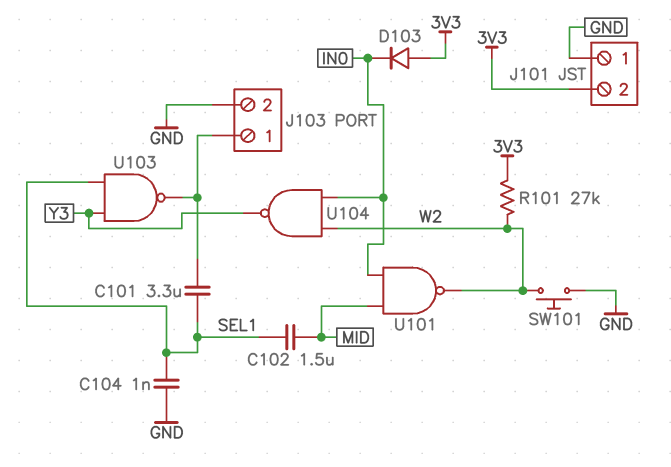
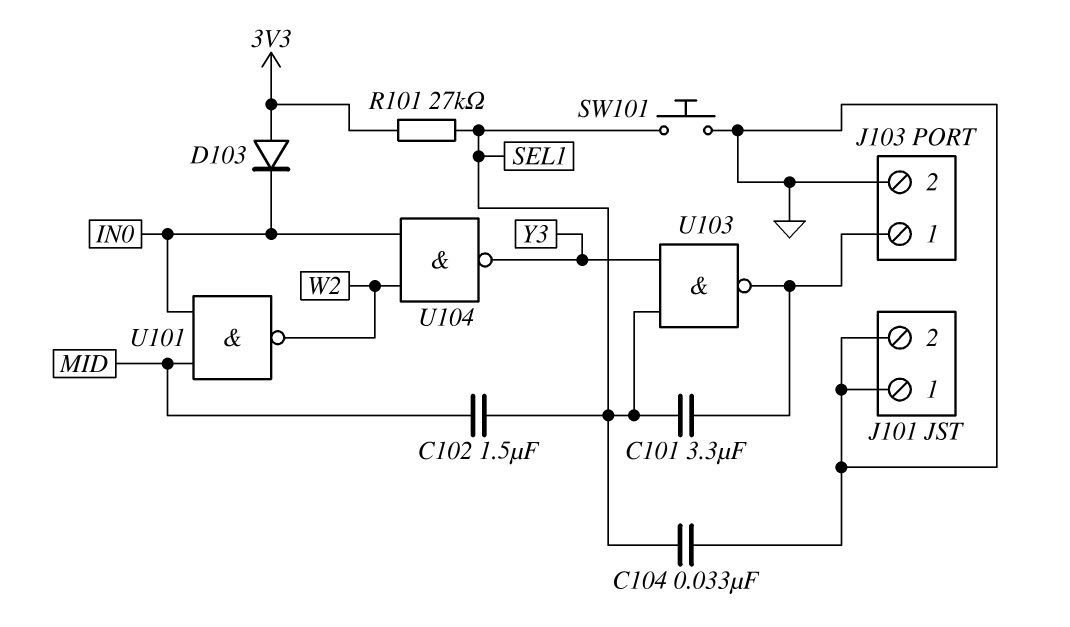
C104: 1nF (GND, SEL1) -> 33nF (GND, SEL1)
J101 pin 2: 3V3 -> GND
R101: 27k (3V3, W2) -> 27k (3V3, SEL1)
SW101: button (GND, W2) -> button (GND, SEL1)

